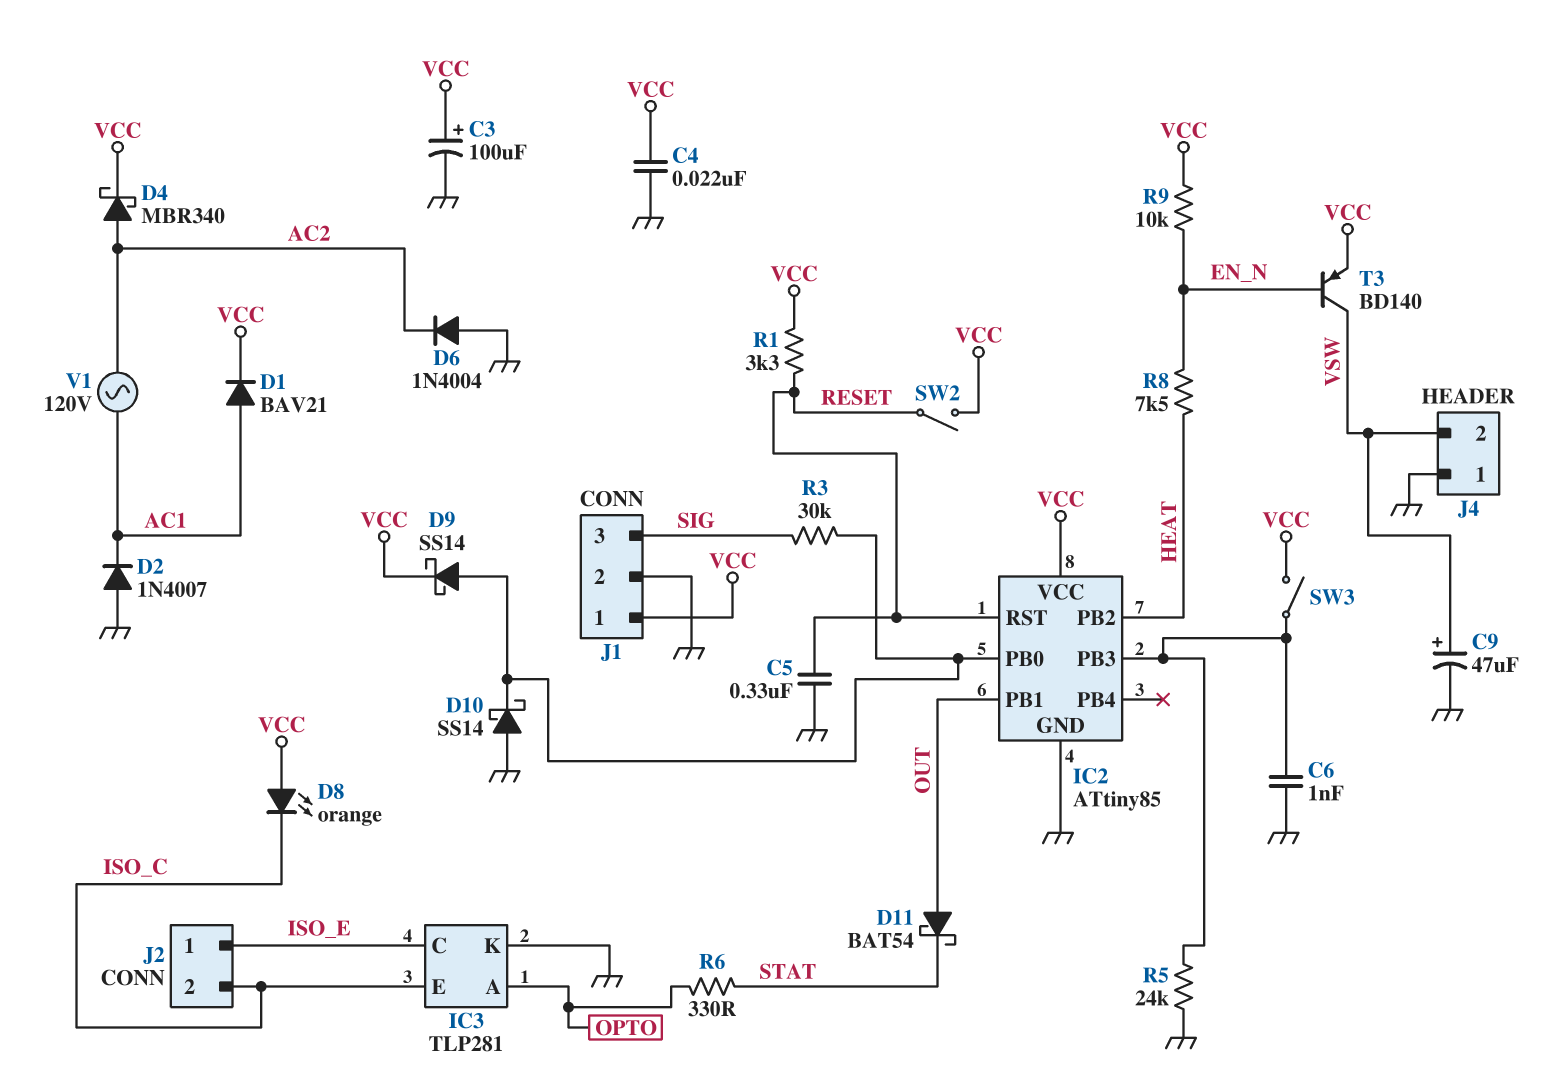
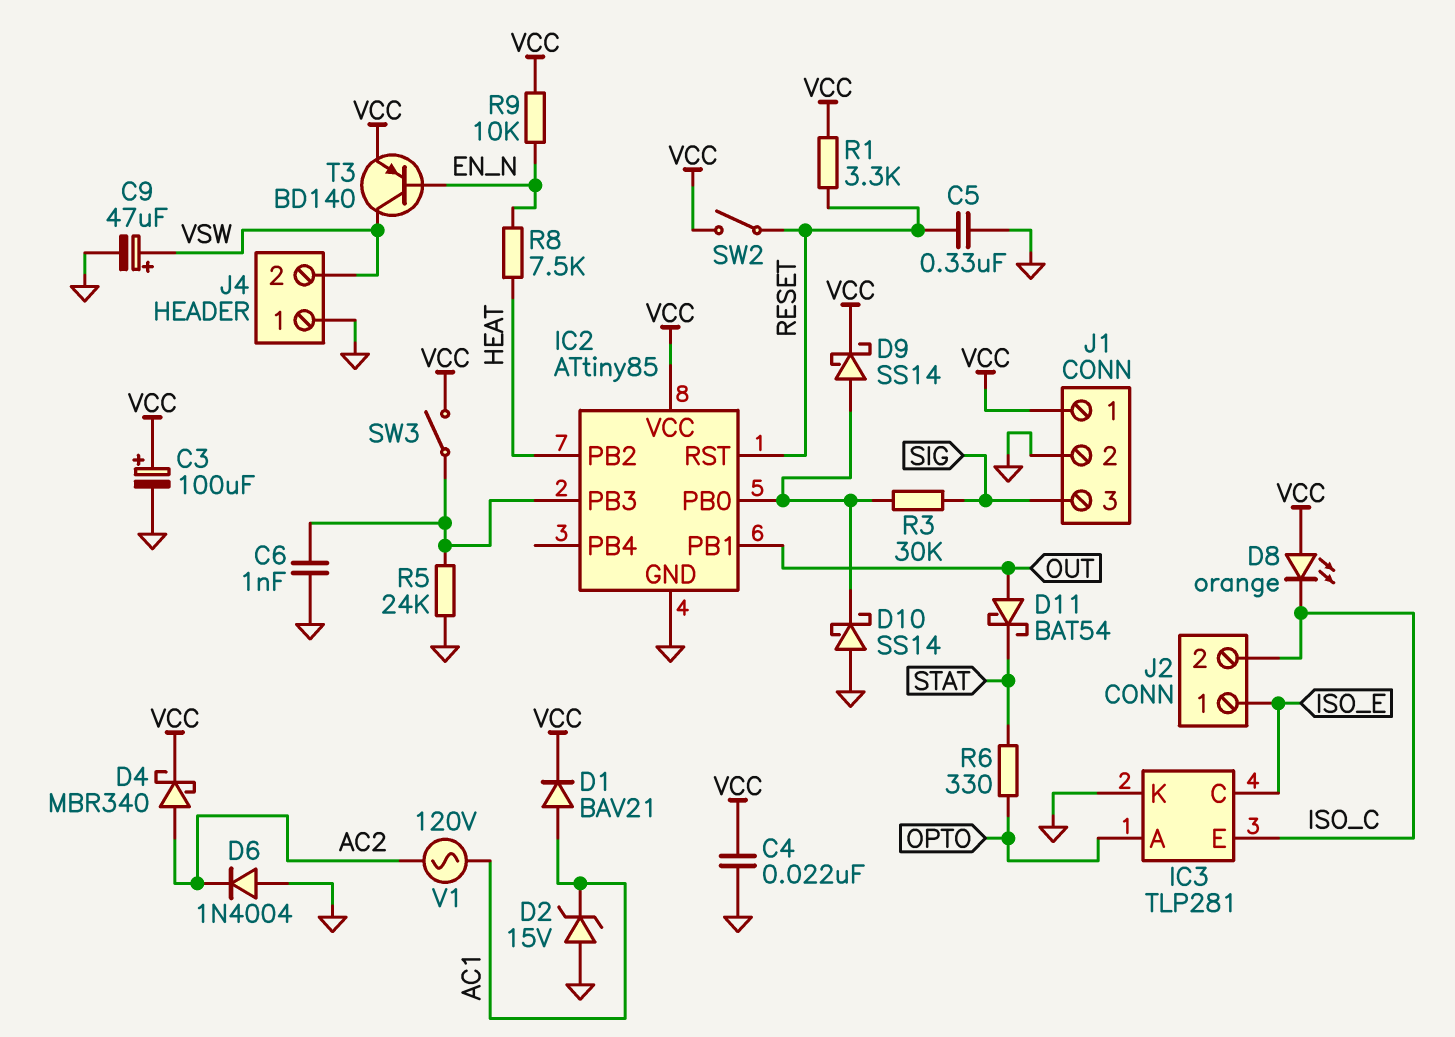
D2: diode 1N4007 (A GND, K AC1) -> zener 15V (A GND, K AC1)

